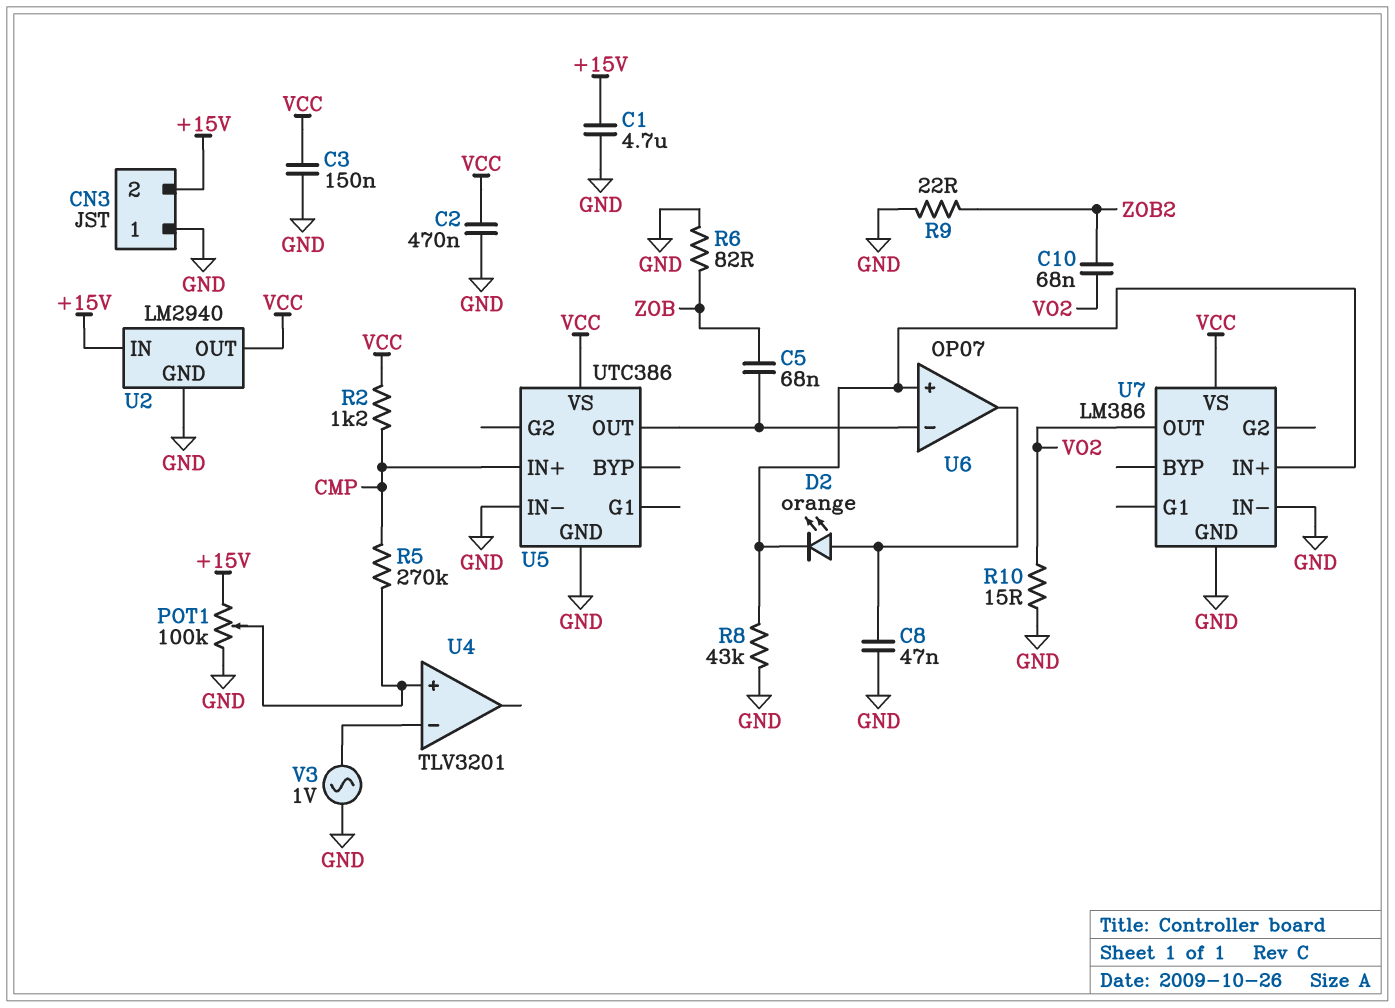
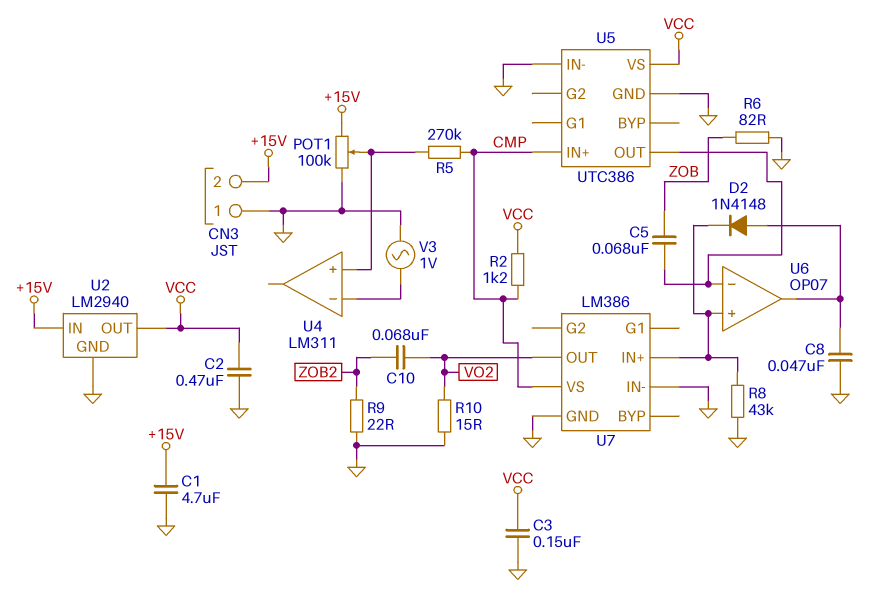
D2: LED orange (A U6/out, K U6/in+) -> diode 1N4148 (A U6/out, K U6/in+)
U4: TLV3201 -> LM311
U7 pin VS: VCC -> CMP

